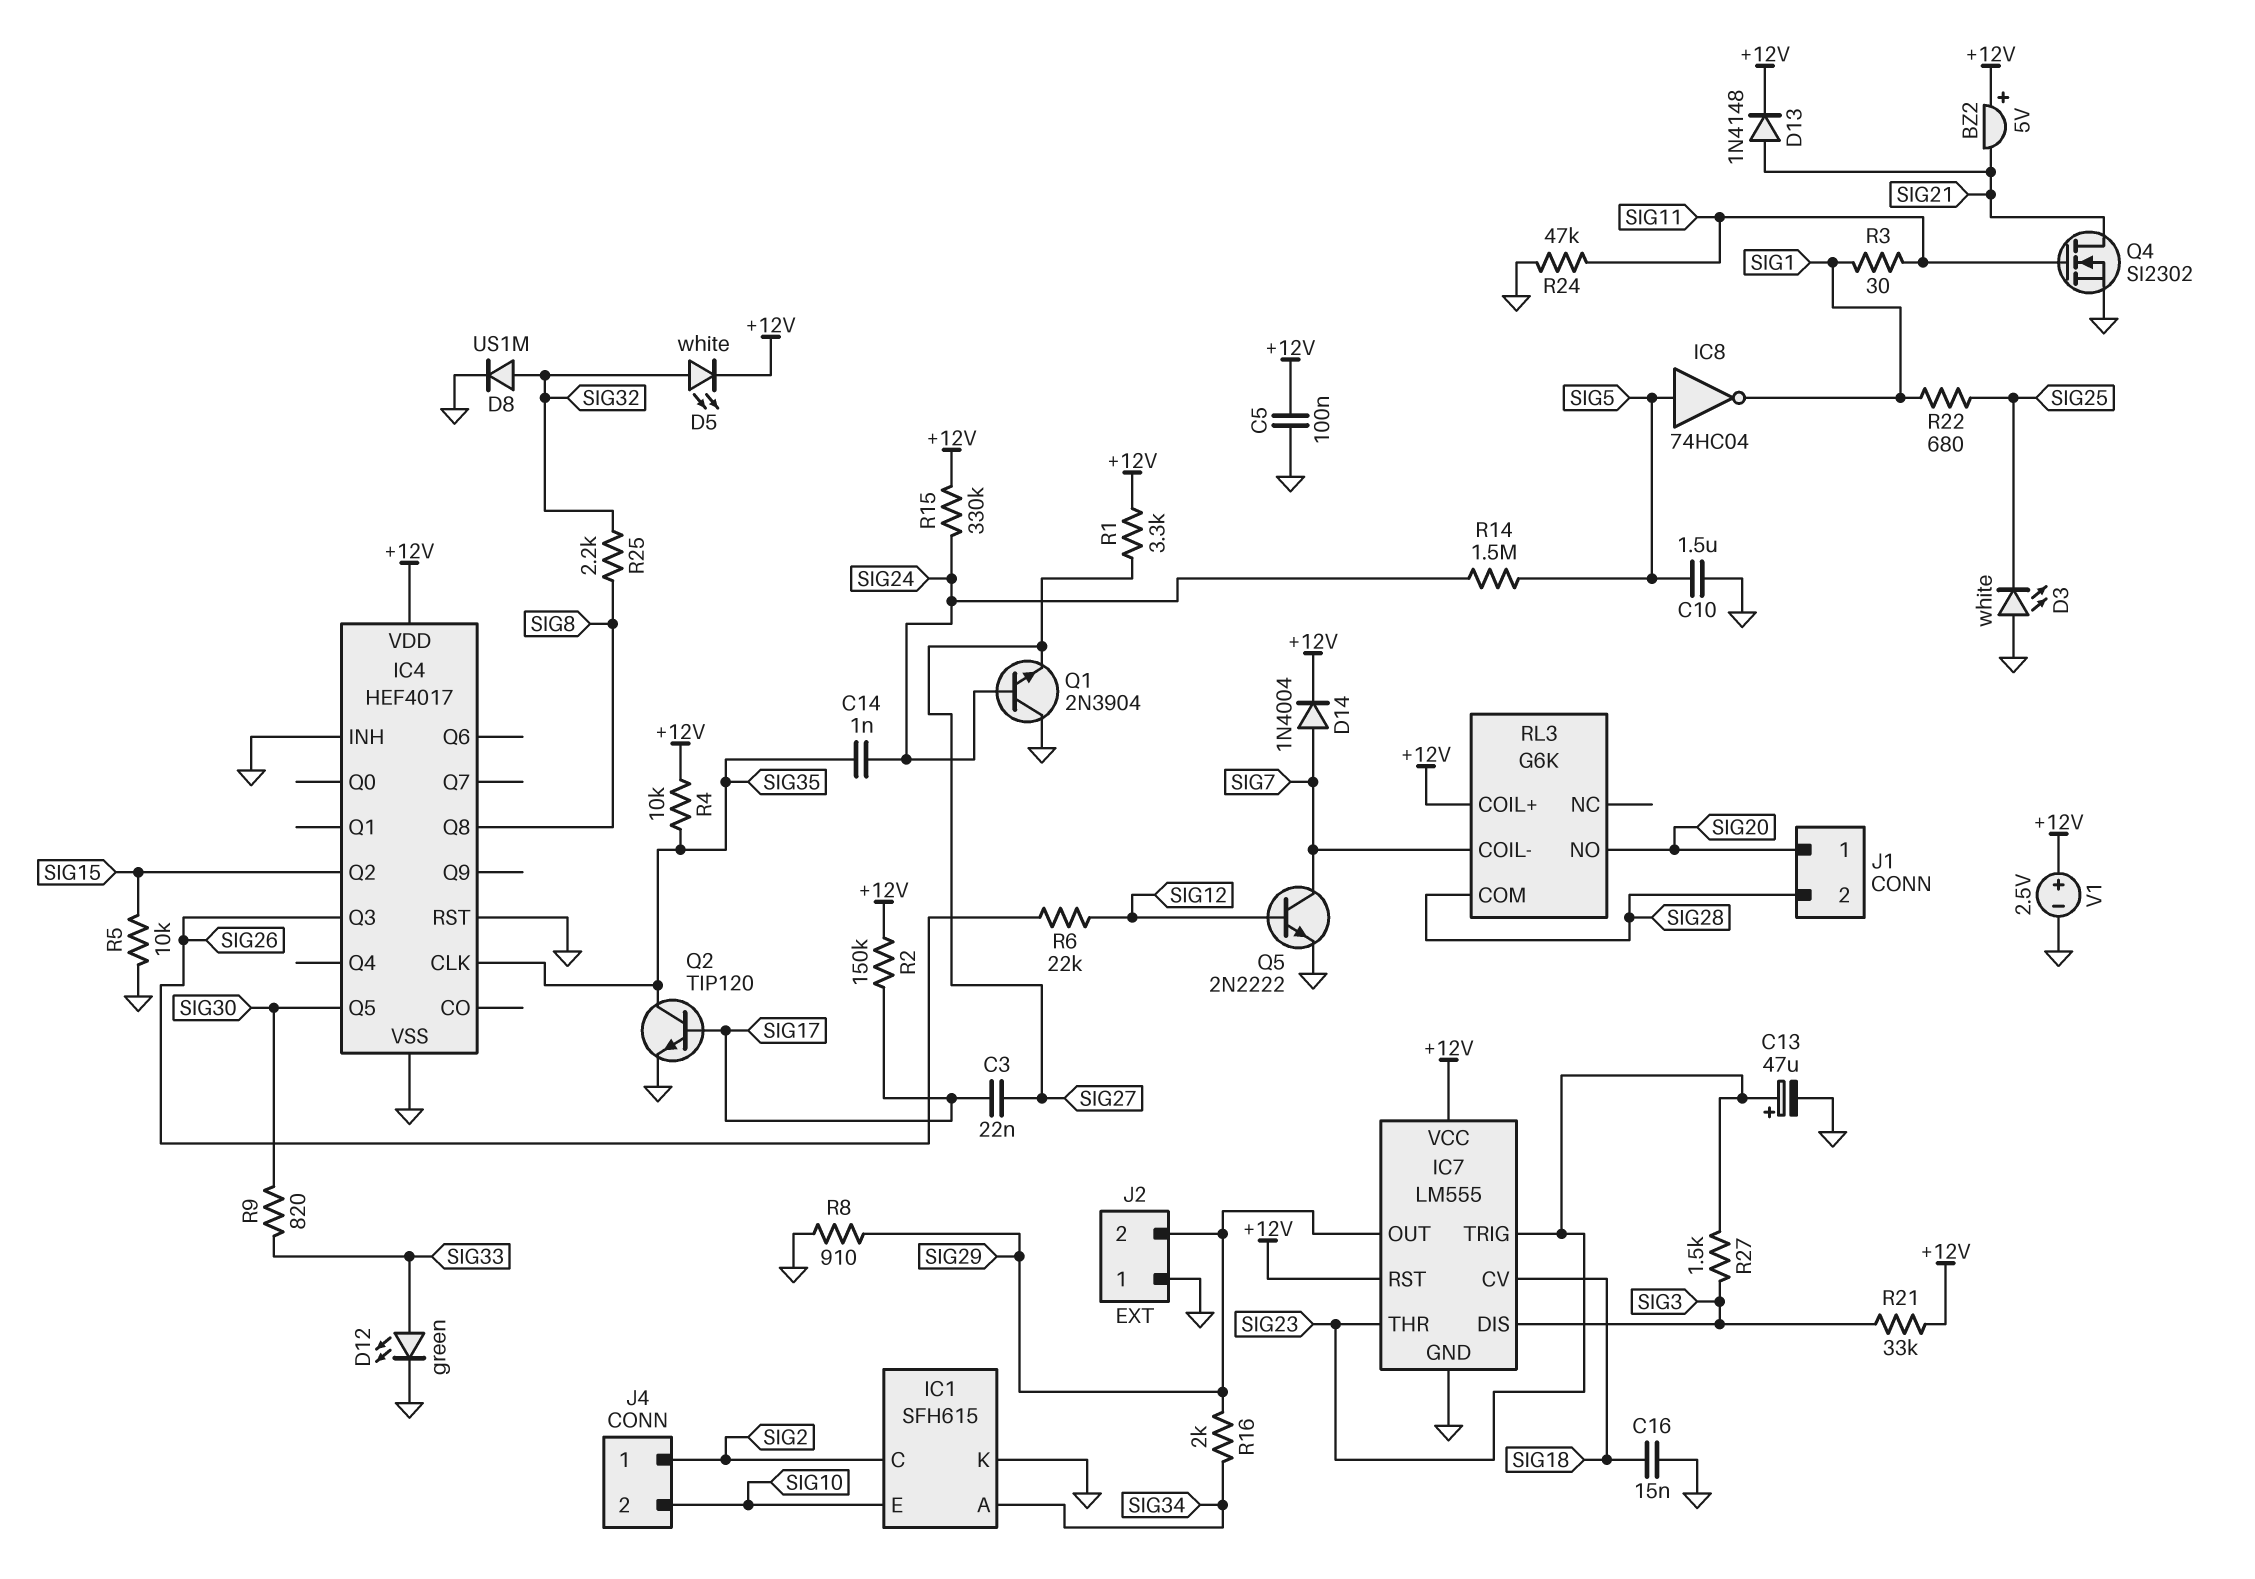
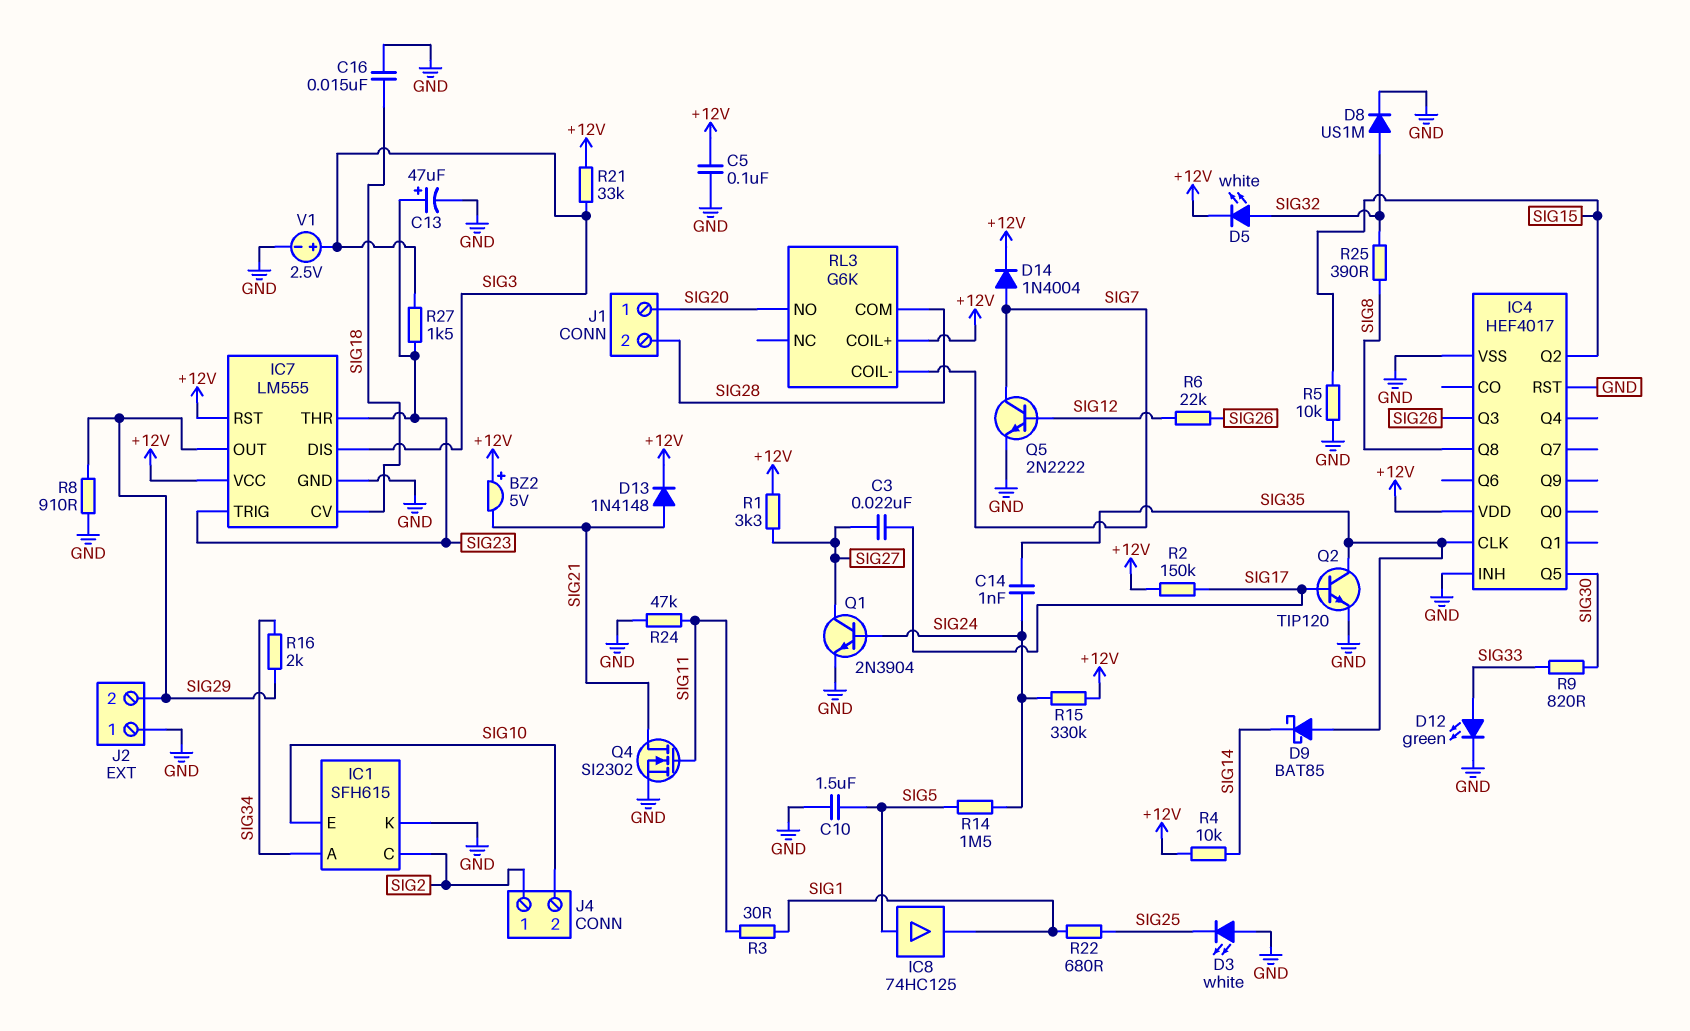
D9: none -> schottky BAT85 (A SIG35, K SIG14)
IC8: NOT 74HC04 (in SIG5, out SIG1) -> buffer 74HC125 (in SIG5, out SIG1)
Q1: NPN 2N3904 (B SIG24, C GND, E SIG27) -> NPN 2N3904 (B SIG24, C SIG27, E GND)
R4: 10k (+12V, SIG35) -> 10k (+12V, SIG14)
R25: 2.2k (SIG8, SIG32) -> 390 (SIG8, SIG32)
V1: 2.5V (plus +12V, minus GND) -> 2.5V (plus SIG3, minus GND)

